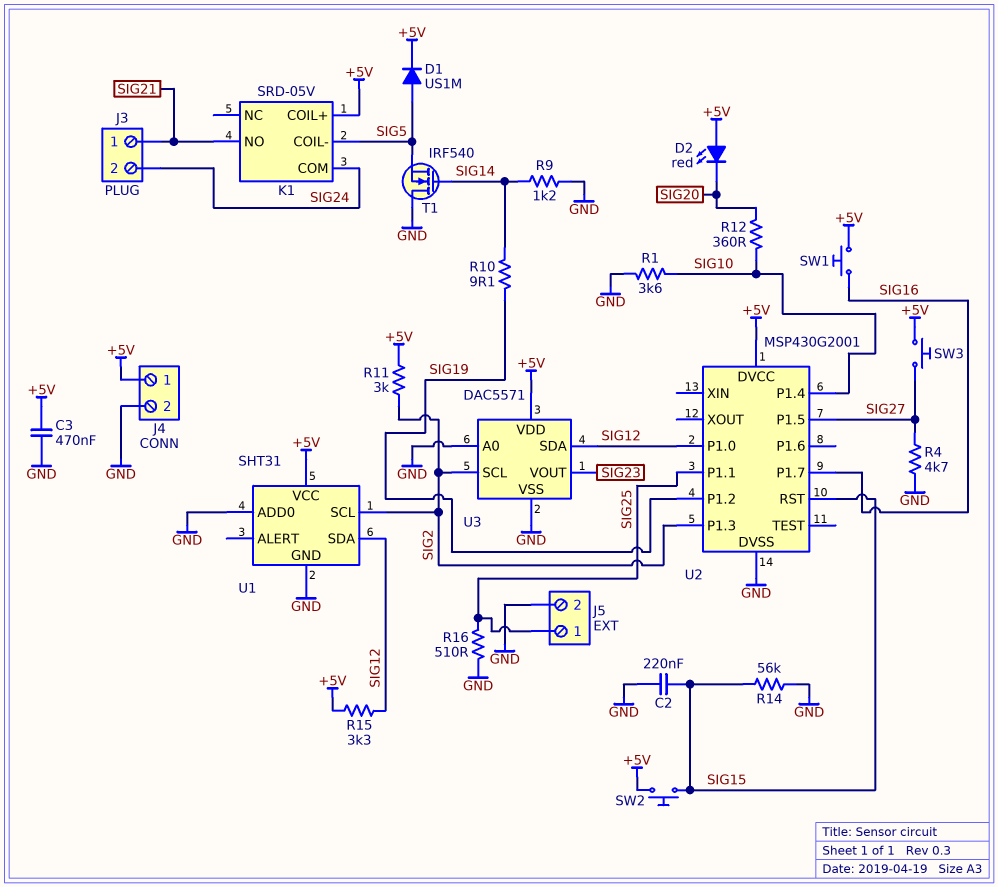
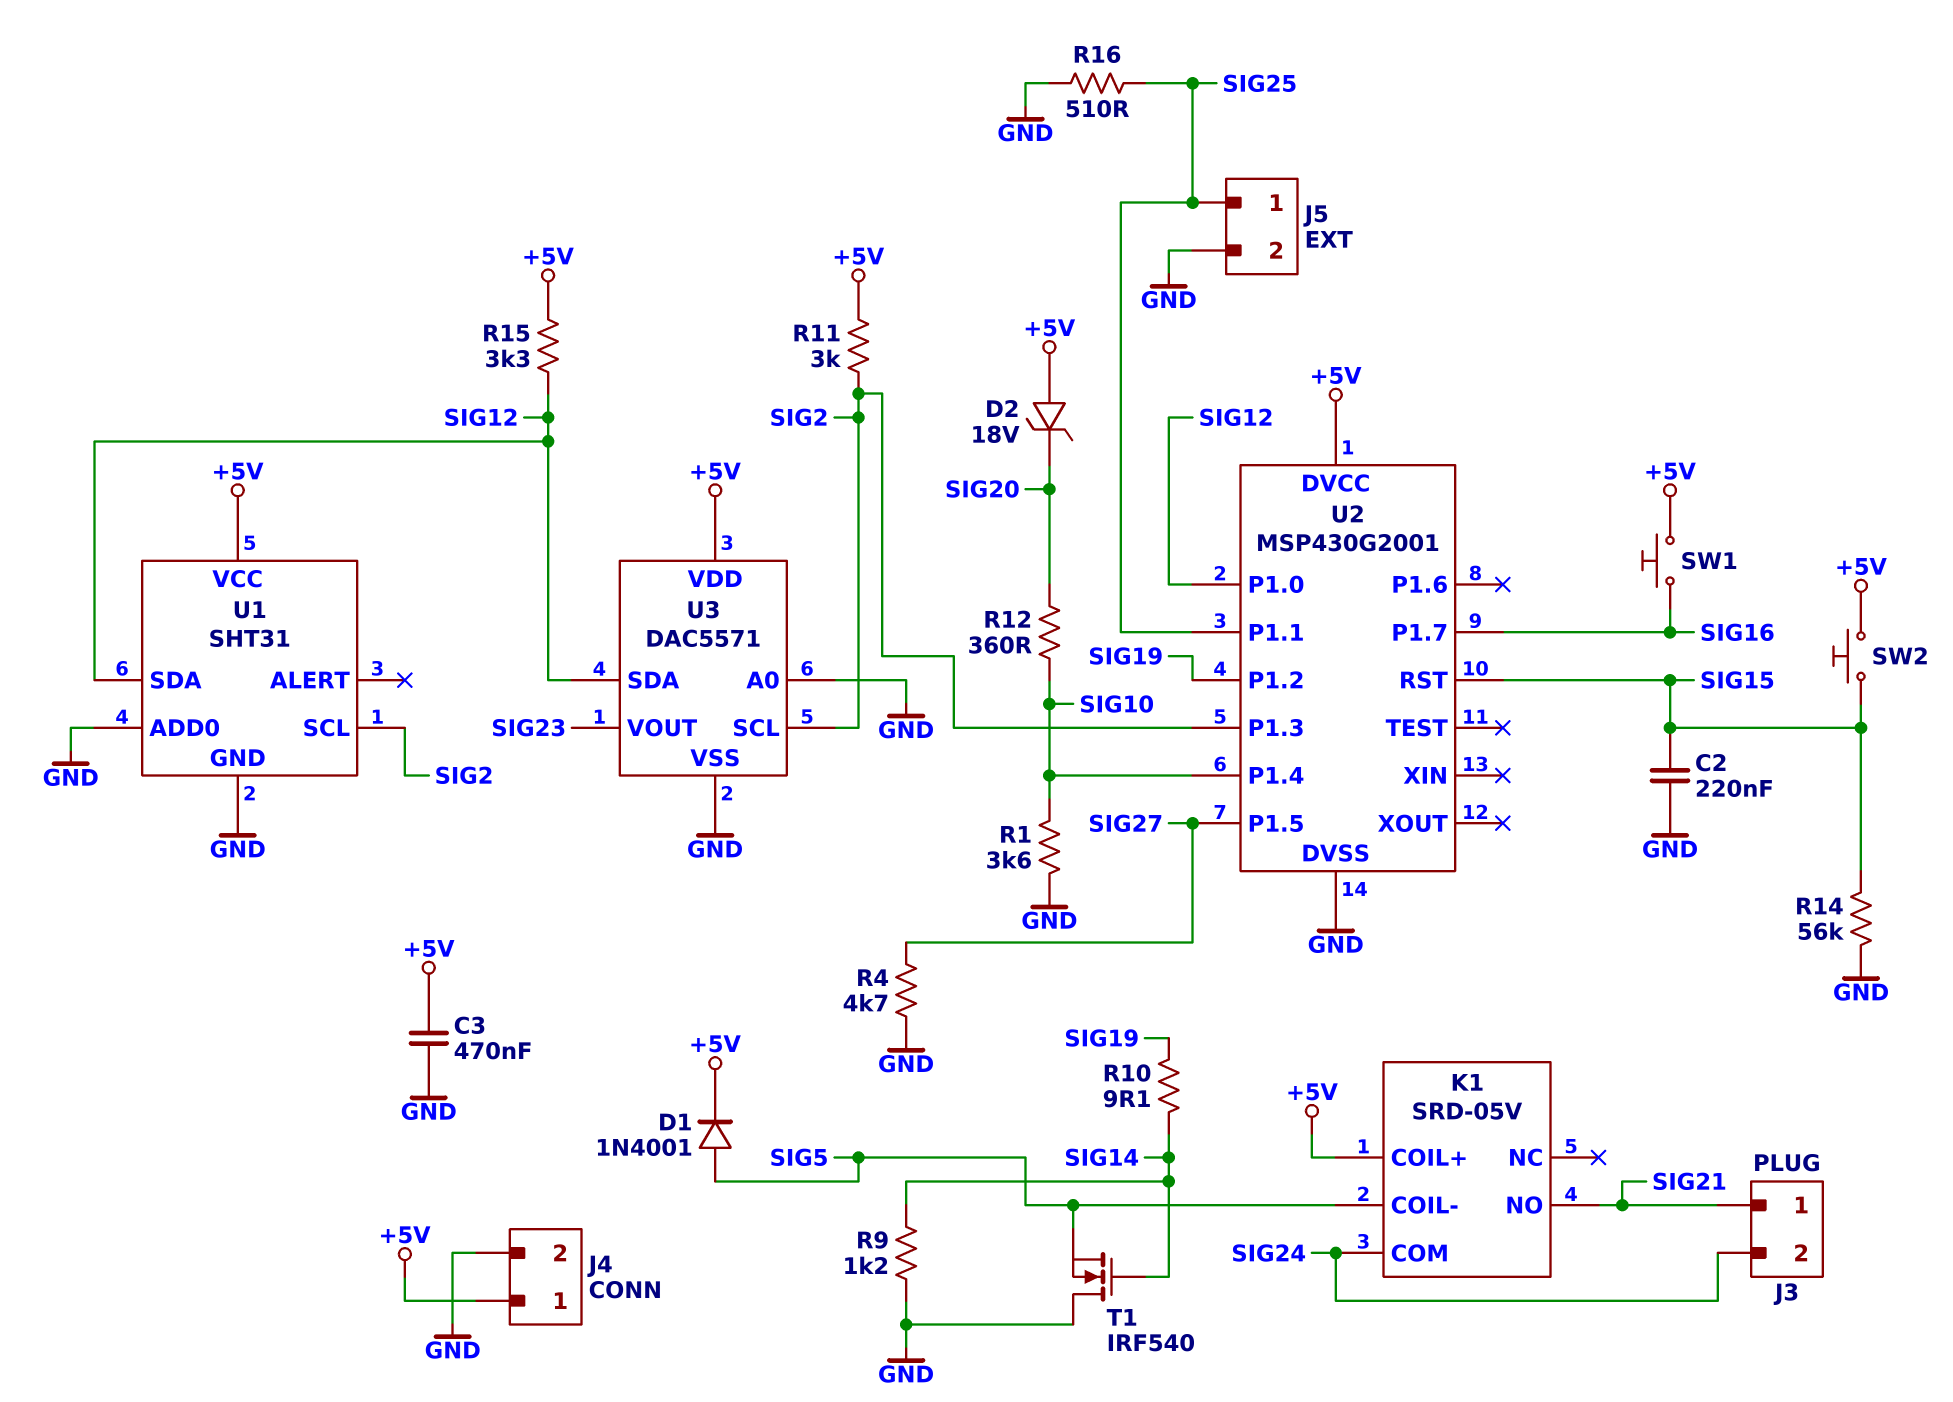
D1: diode US1M (A SIG5, K +5V) -> diode 1N4001 (A SIG5, K +5V)
D2: LED red (A +5V, K SIG20) -> zener 18V (A +5V, K SIG20)
SW3: button (+5V, SIG27) -> none

